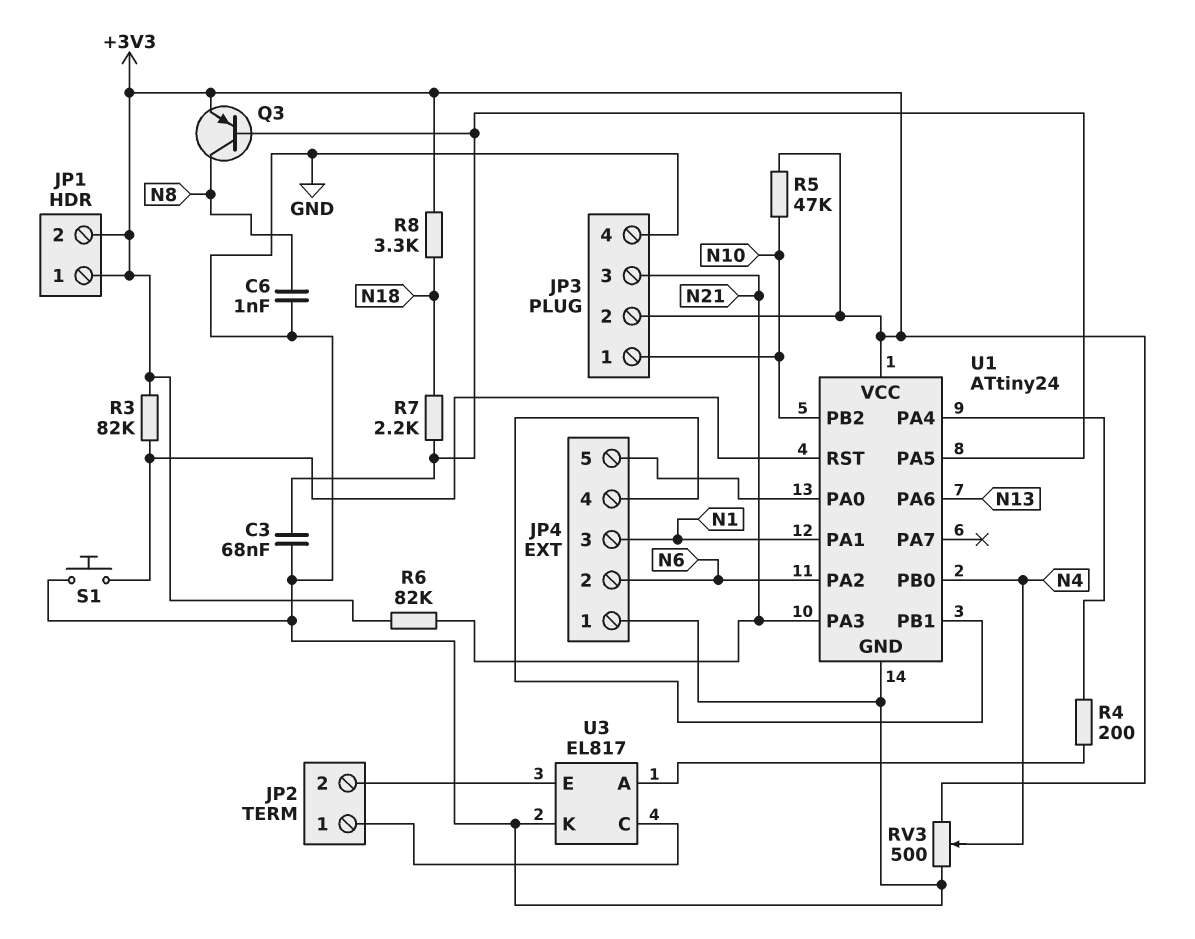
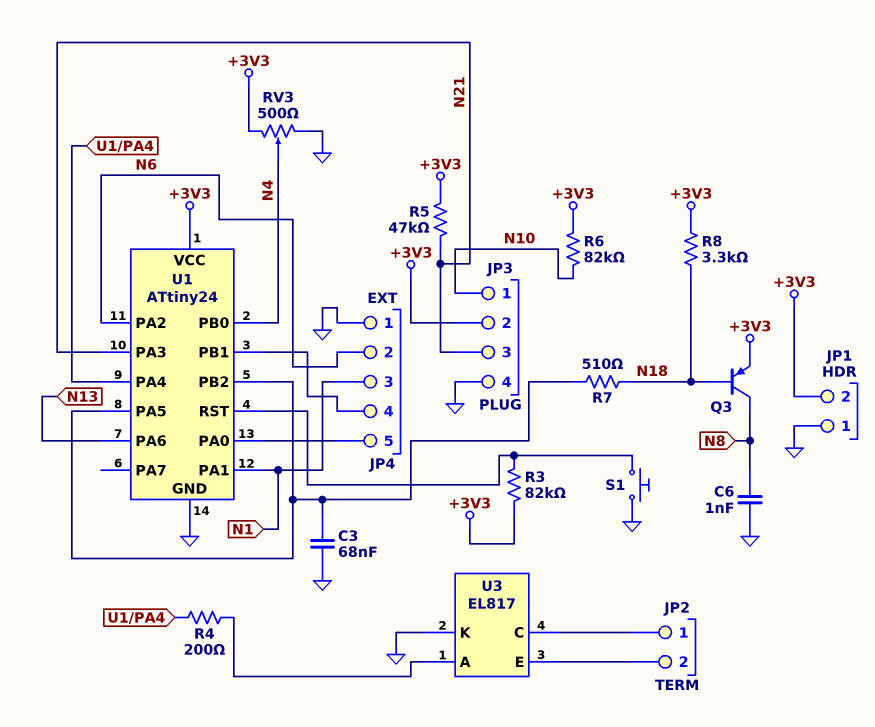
JP1 pin 1: +3V3 -> GND
Q3: PNP (B U1/PA5, C N8, E +3V3) -> PNP (B N18, C N8, E +3V3)
R5: 47k (+3V3, N10) -> 47k (+3V3, N21)
R6: 82k (+3V3, N21) -> 82k (+3V3, N10)
R7: 2.2k (N18, U1/PA5) -> 510 (N18, U1/PA5)
U1 pin PB2: N10 -> U1/PA5

